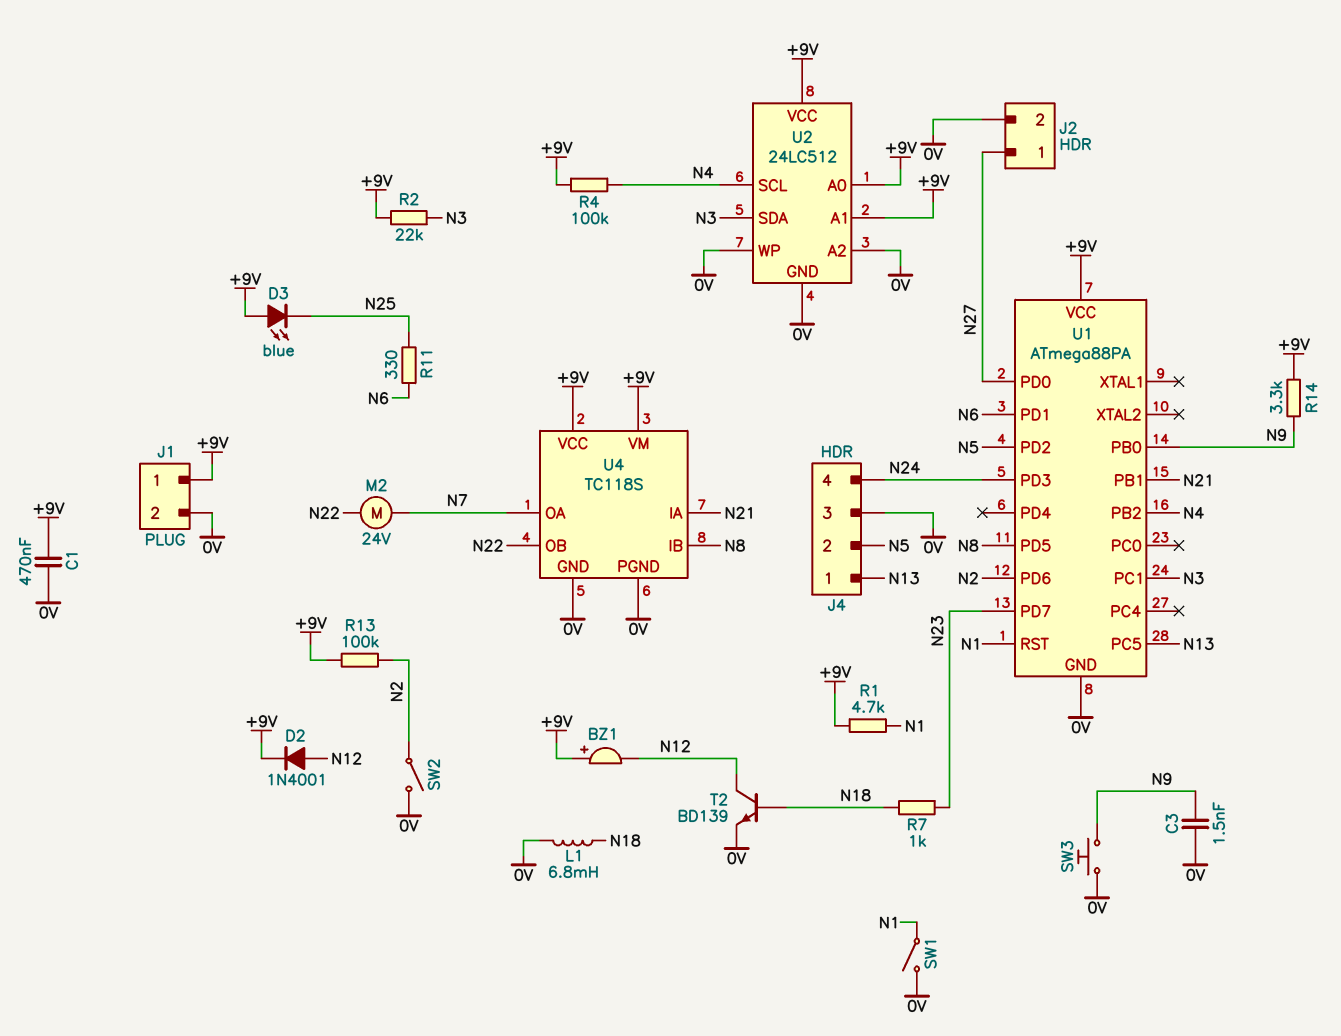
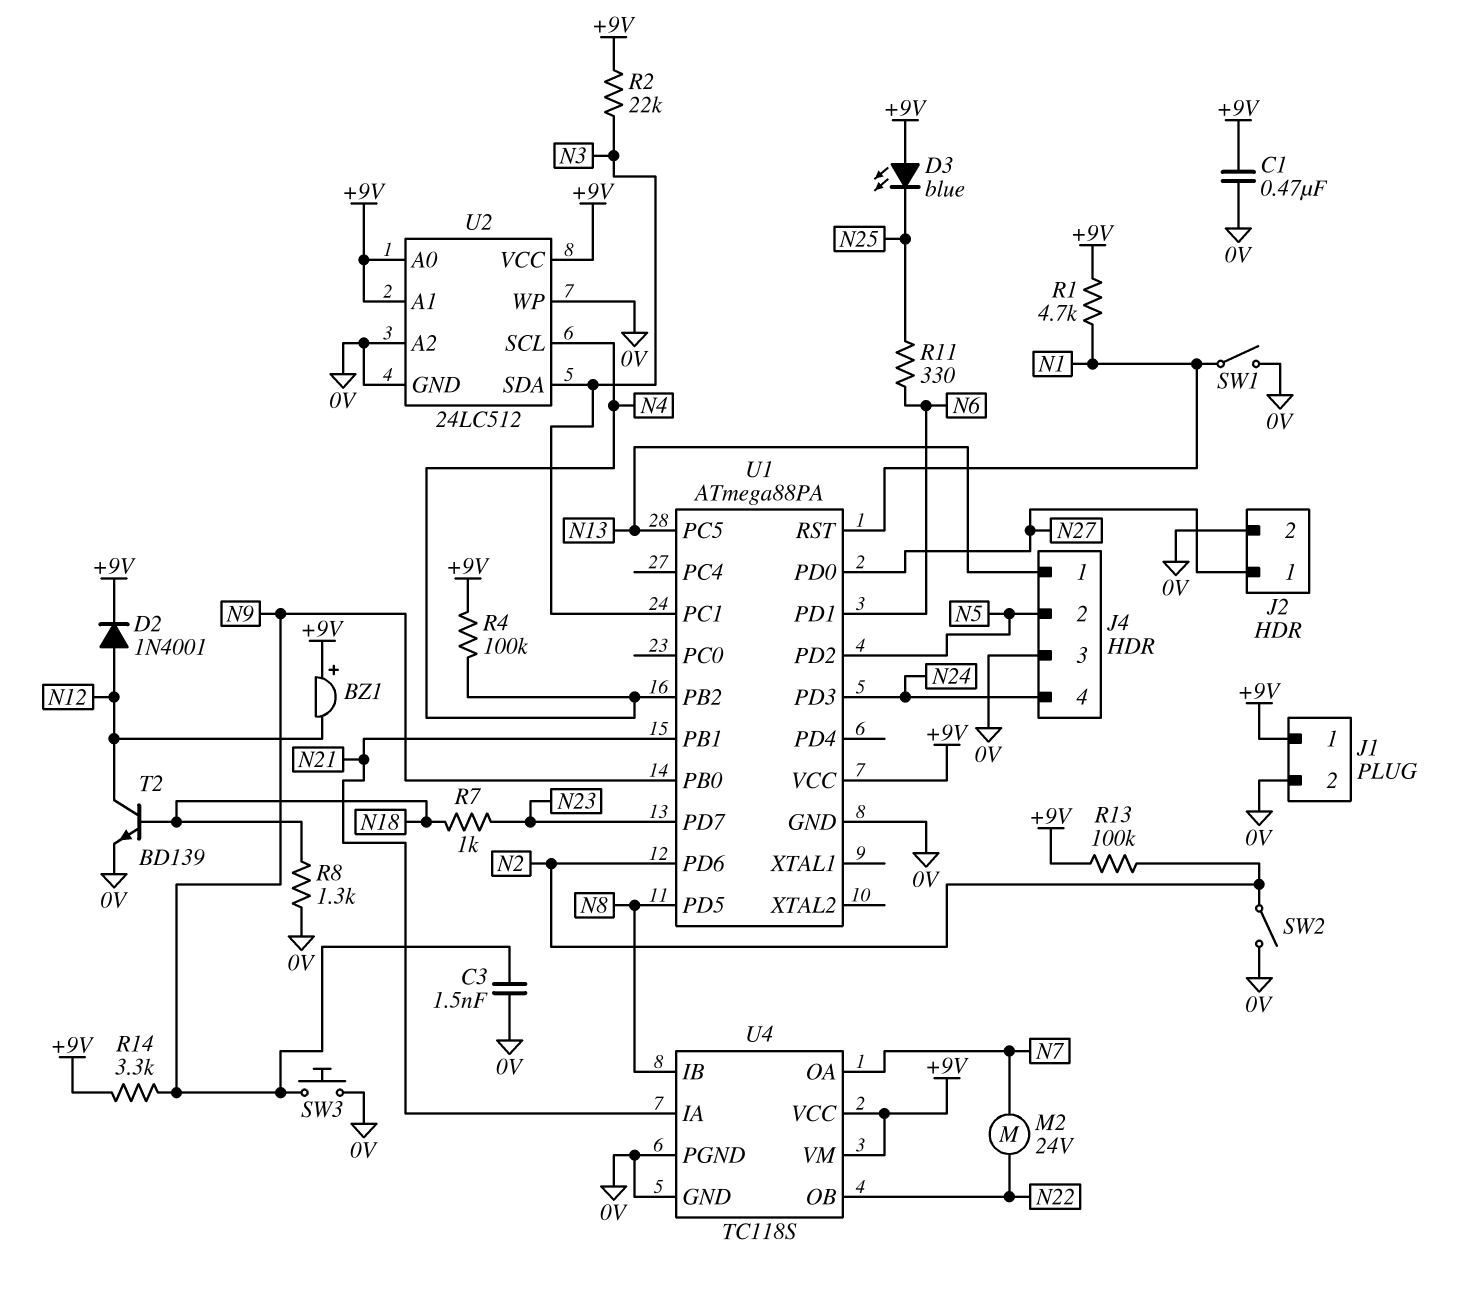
L1: 6.8mH (0V, N18) -> none
R8: none -> 1.3k (0V, N18)

